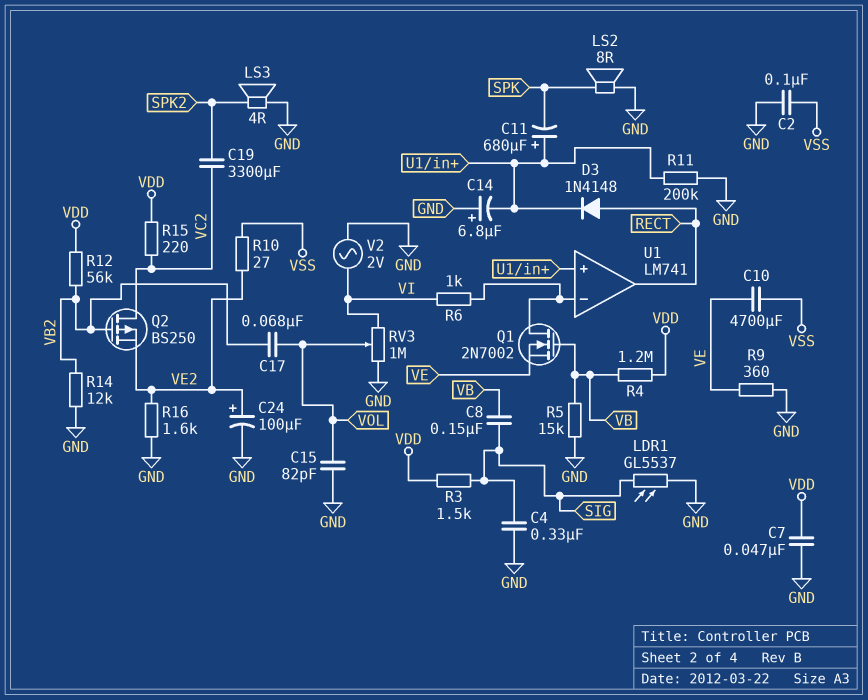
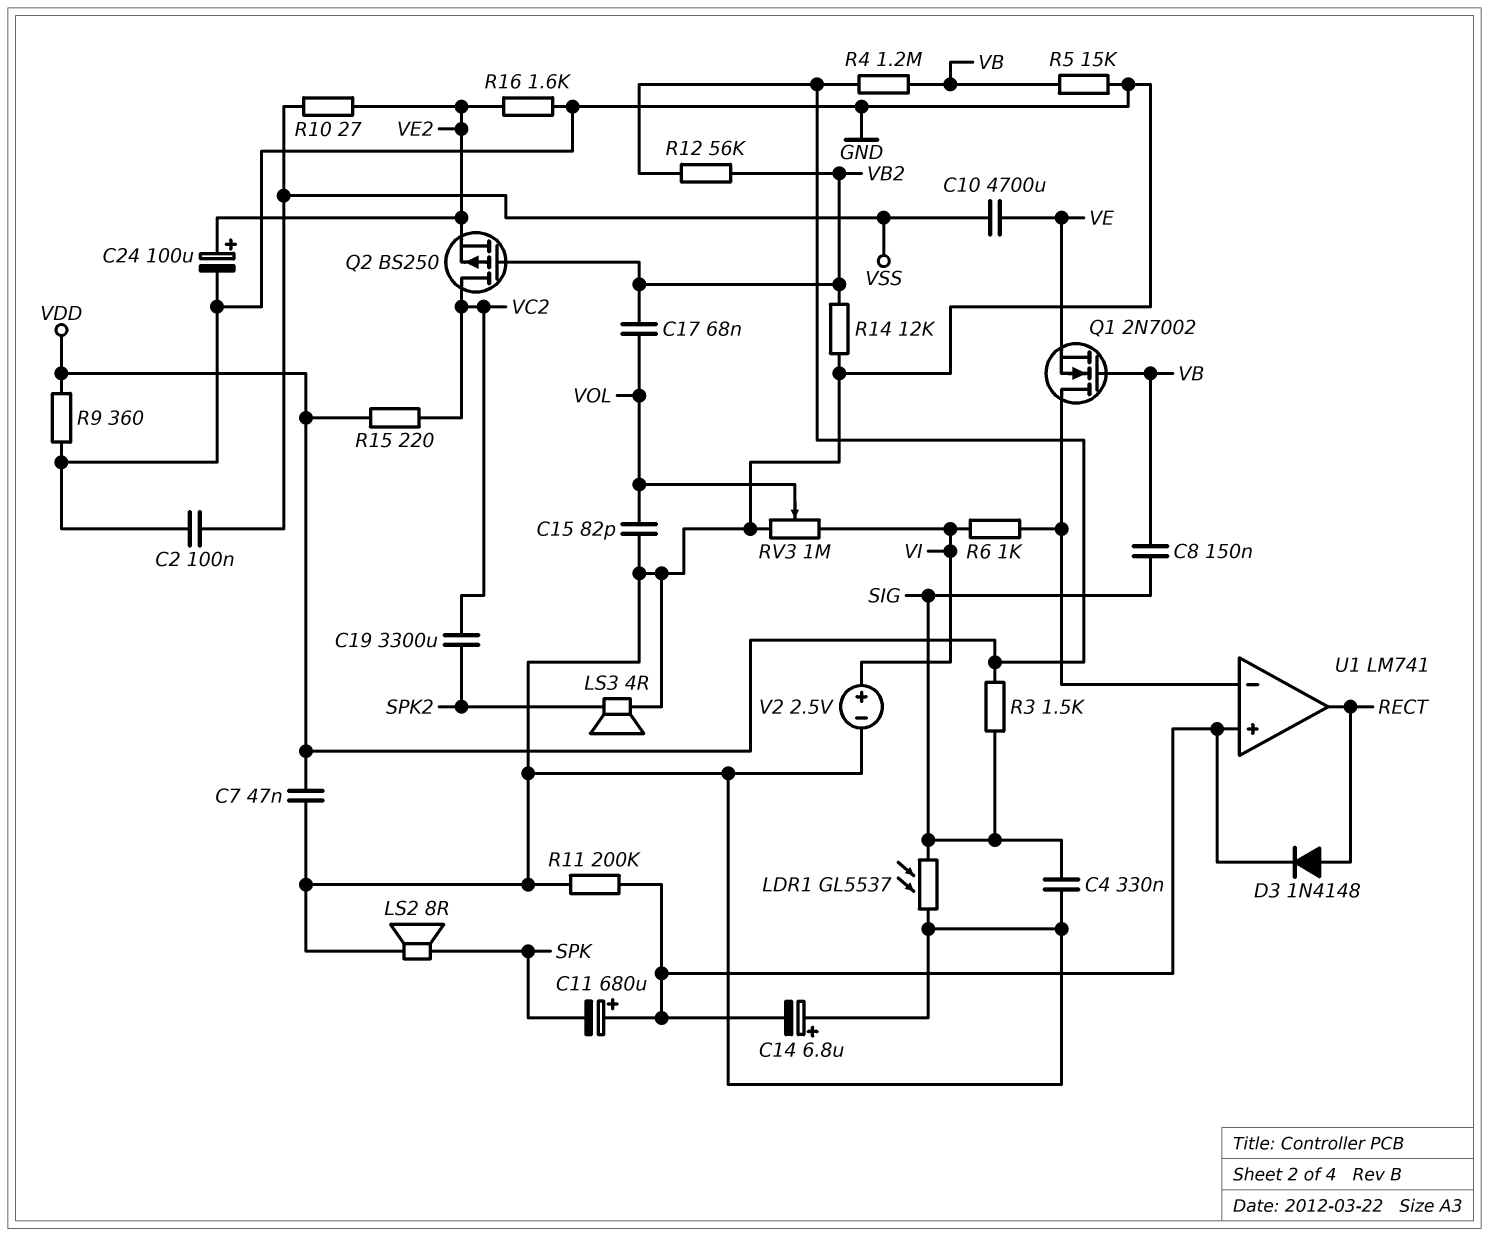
R9: 360 (GND, VE) -> 360 (GND, VDD)
V2: AC 2V (GND, VI) -> 2.5V (plus VI, minus GND)

